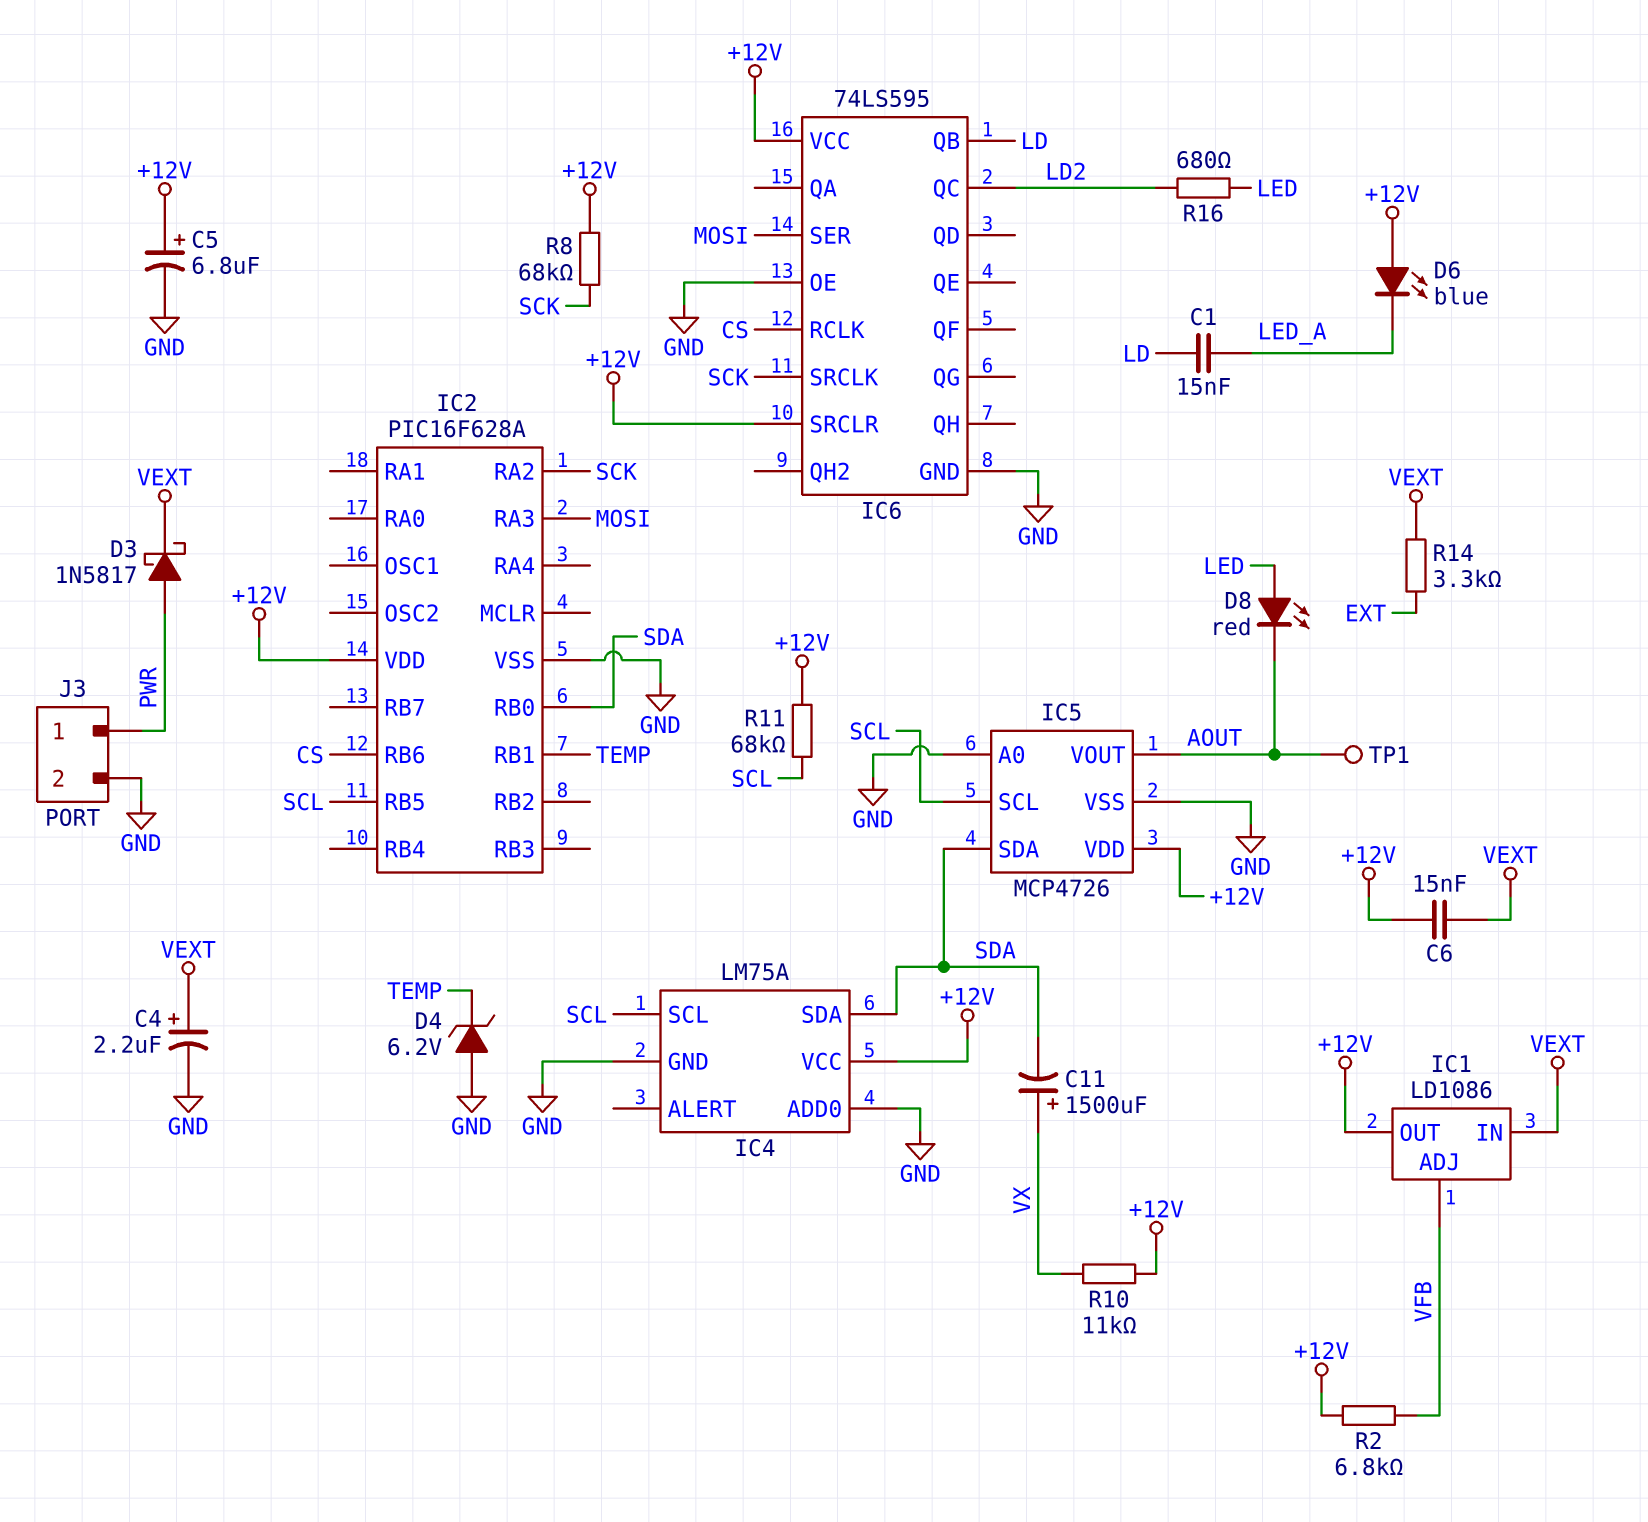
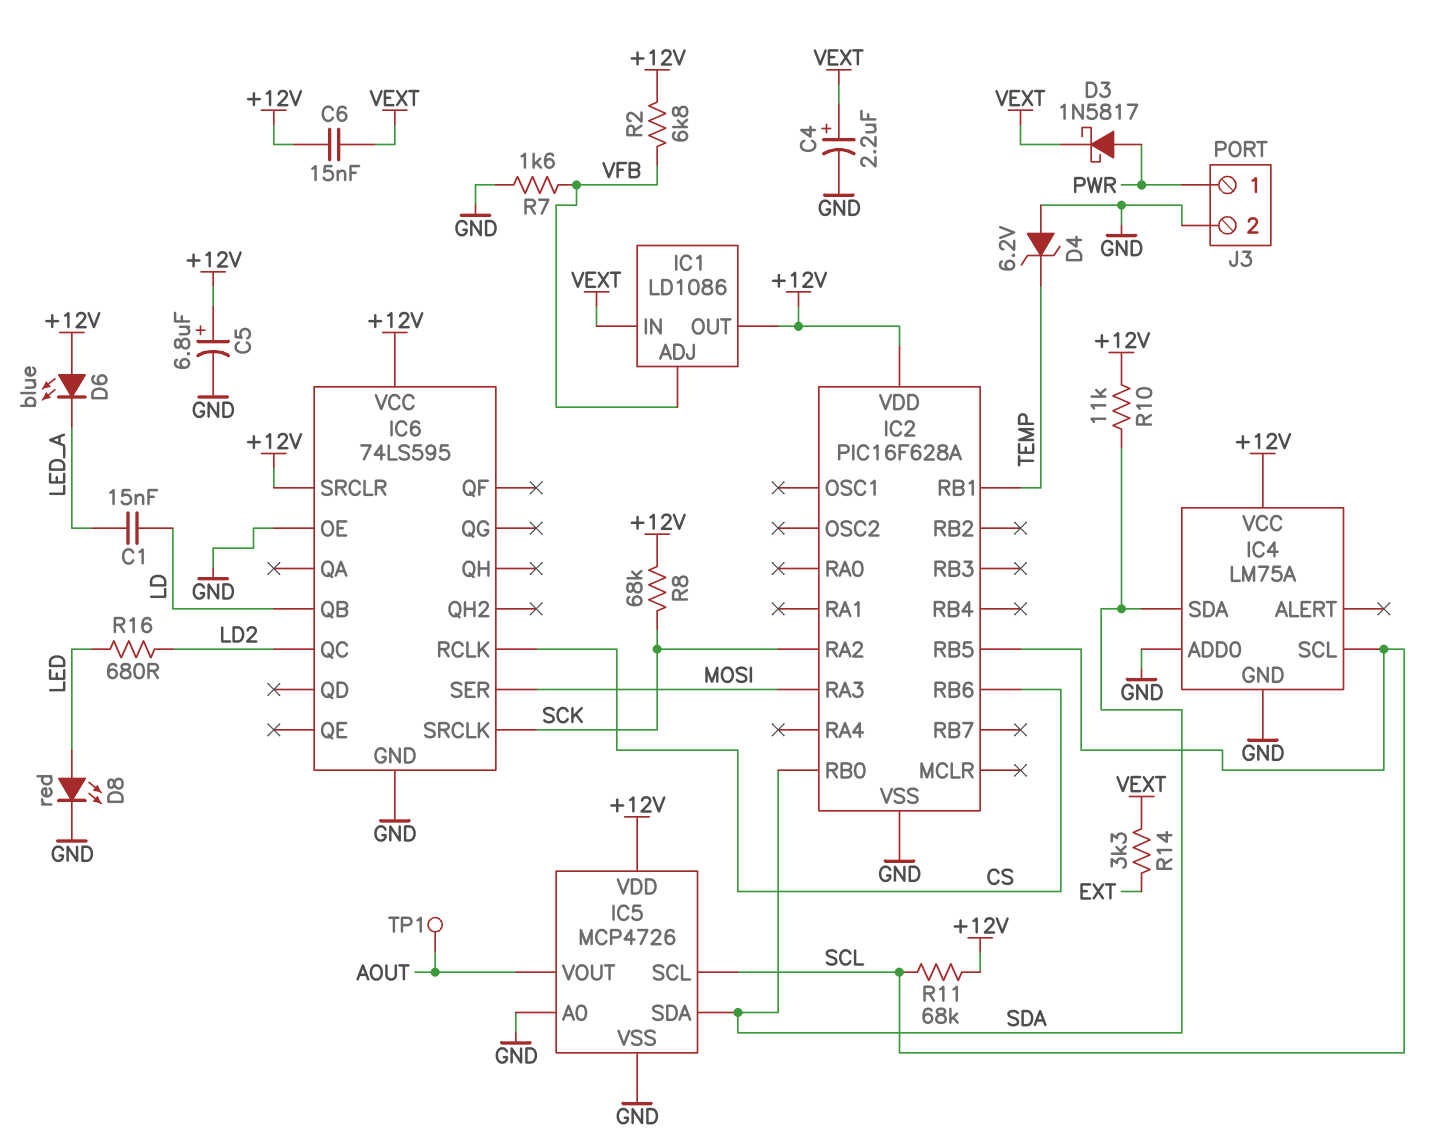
C11: 1500uF (plus VX, minus SDA) -> none
D8: LED red (A LED, K AOUT) -> LED red (A LED, K GND)
R7: none -> 1.6k (GND, VFB)
R10: 11k (+12V, VX) -> 11k (+12V, SDA)

